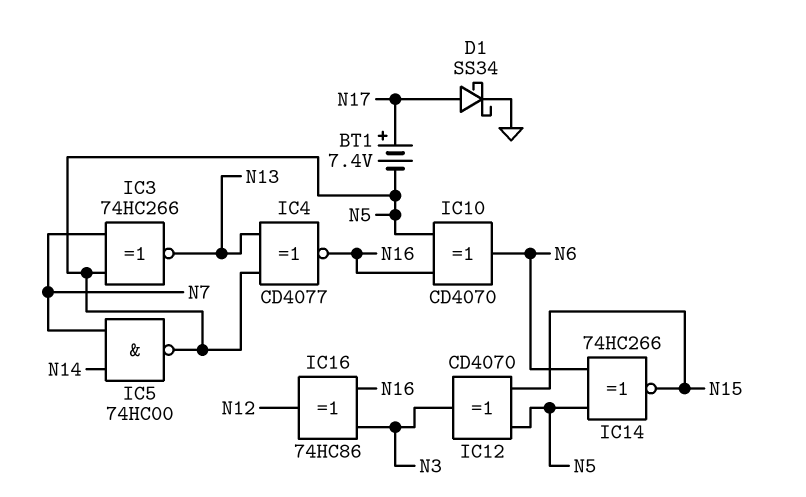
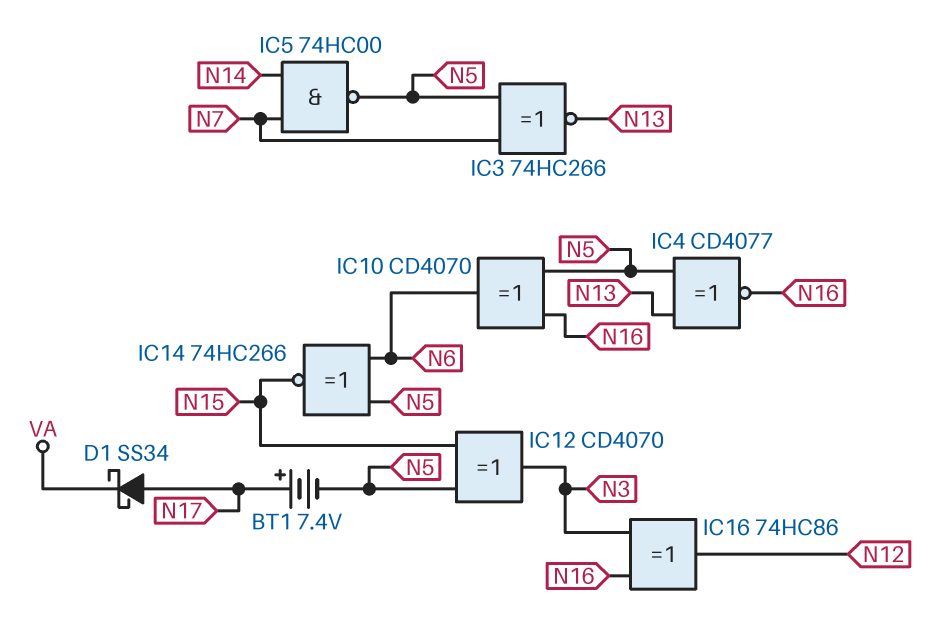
D1: schottky SS34 (A N17, K GND) -> schottky SS34 (A N17, K VA)

